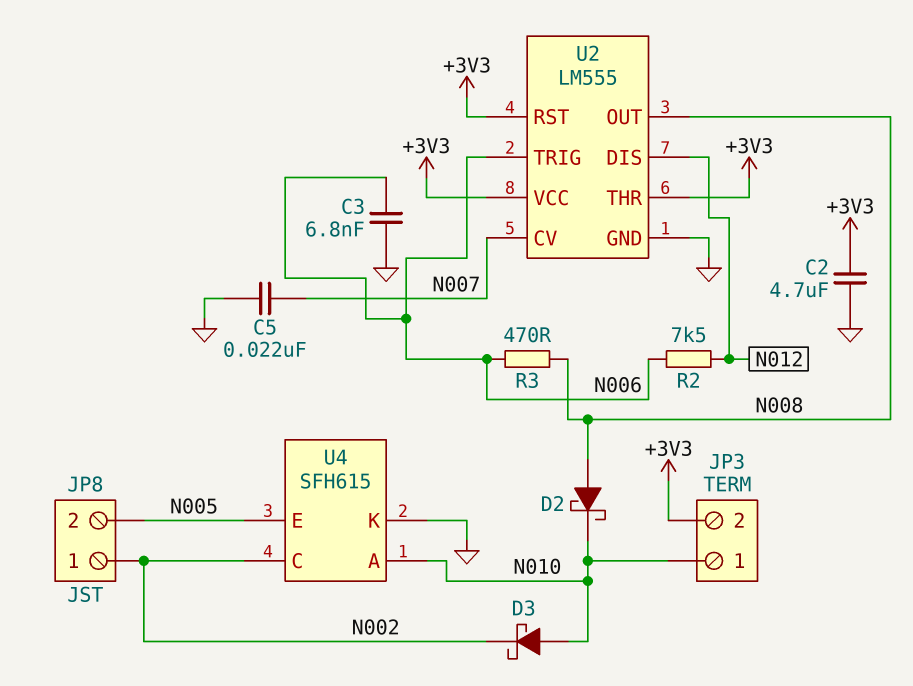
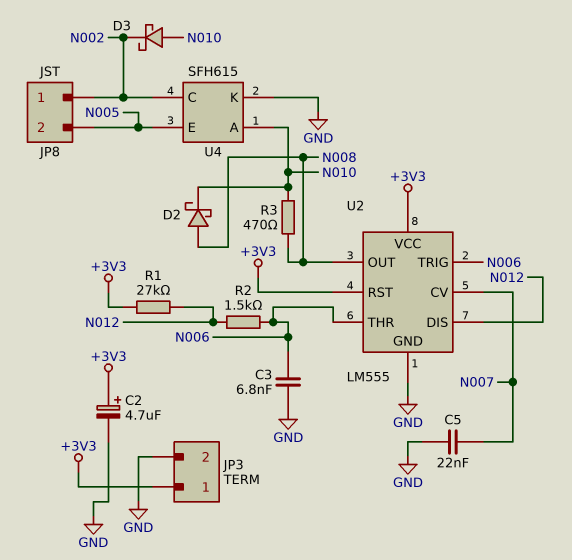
C2: 4.7uF (+3V3, GND) -> 4.7uF (plus +3V3, minus GND)
JP3 pin 1: N010 -> +3V3
JP3 pin 2: +3V3 -> GND
R1: none -> 27k (+3V3, N012)
R2: 7.5k (N006, N012) -> 1.5k (N006, N012)
R3: 470 (N006, N008) -> 470 (N008, N010)
U2 pin THR: +3V3 -> N006

